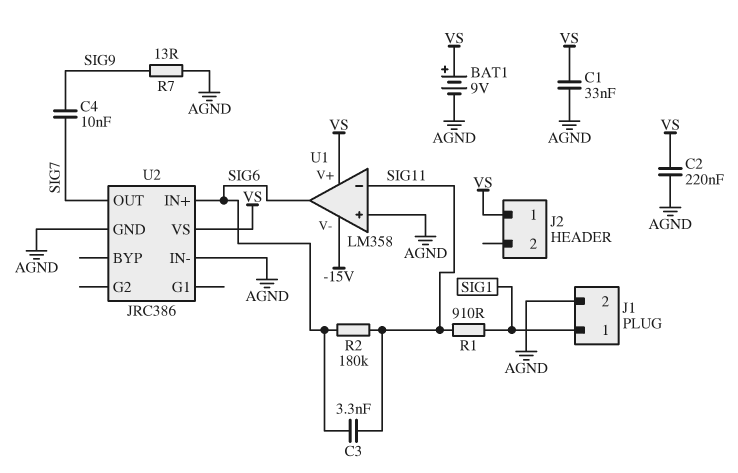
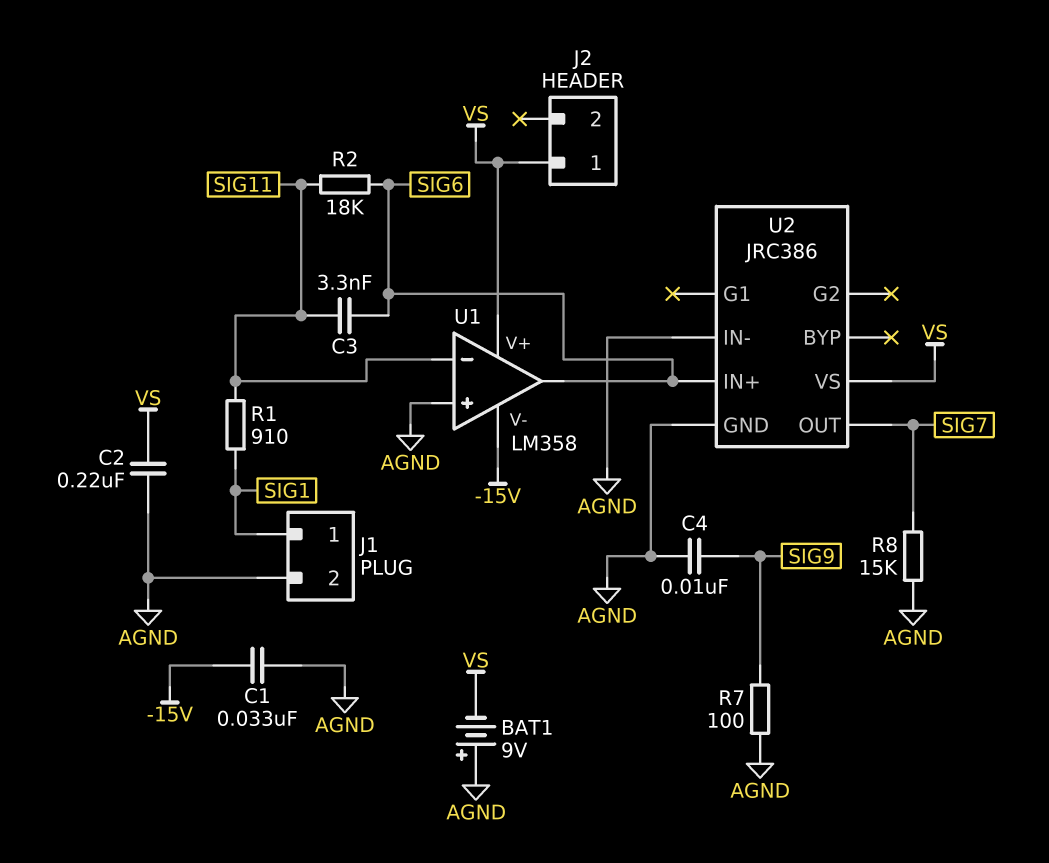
BAT1: 9V (plus VS, minus AGND) -> 9V (plus AGND, minus VS)
C1: 33nF (AGND, VS) -> 33nF (-15V, AGND)
C4: 10nF (SIG7, SIG9) -> 10nF (AGND, SIG9)
R2: 180k (SIG6, SIG11) -> 18k (SIG6, SIG11)
R7: 13 (AGND, SIG9) -> 100 (AGND, SIG9)
R8: none -> 15k (AGND, SIG7)

